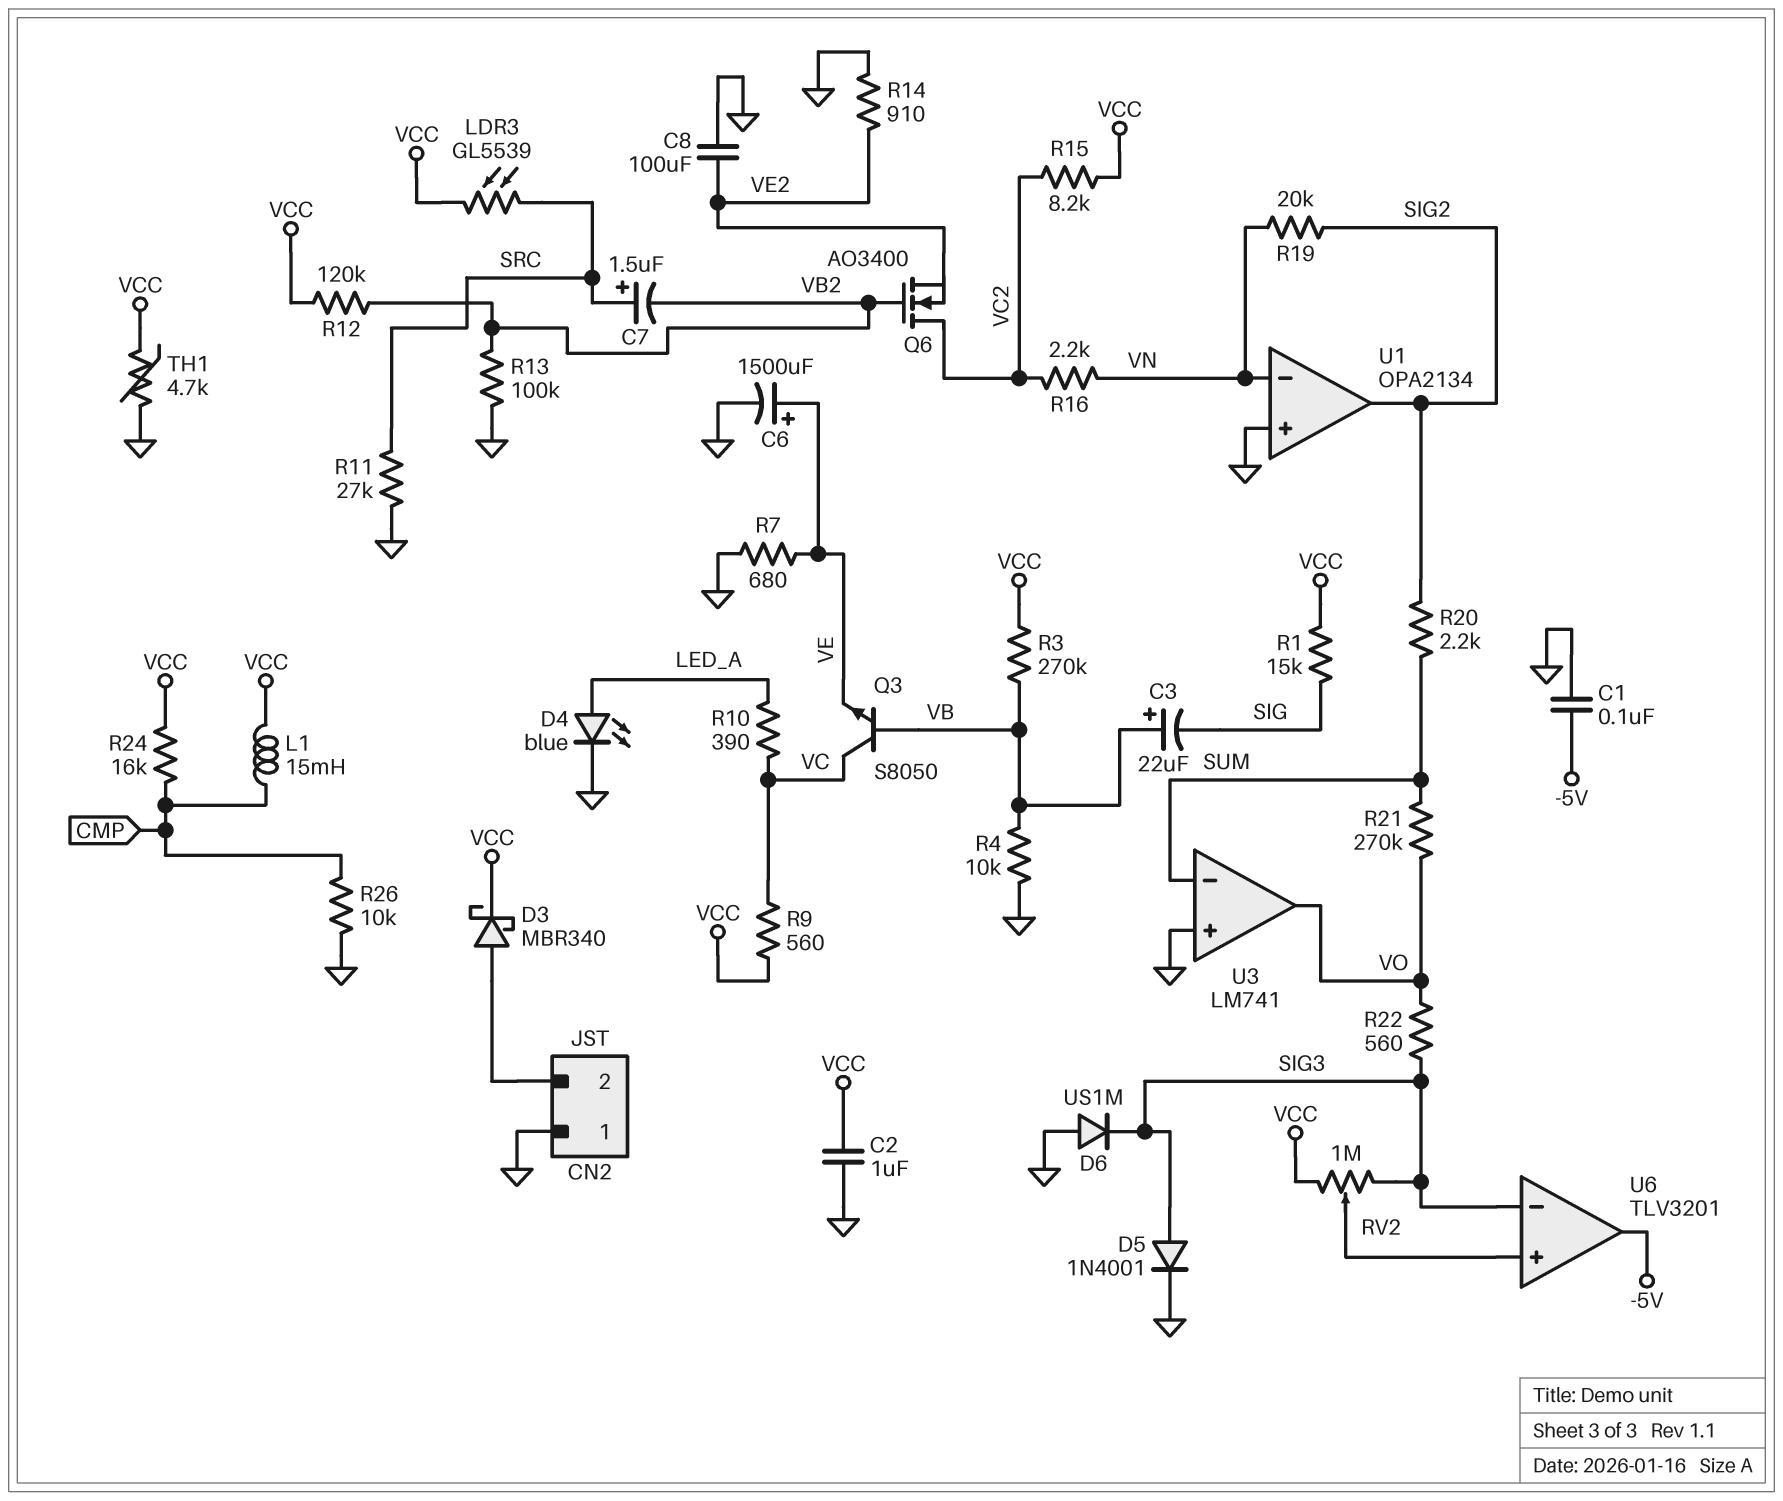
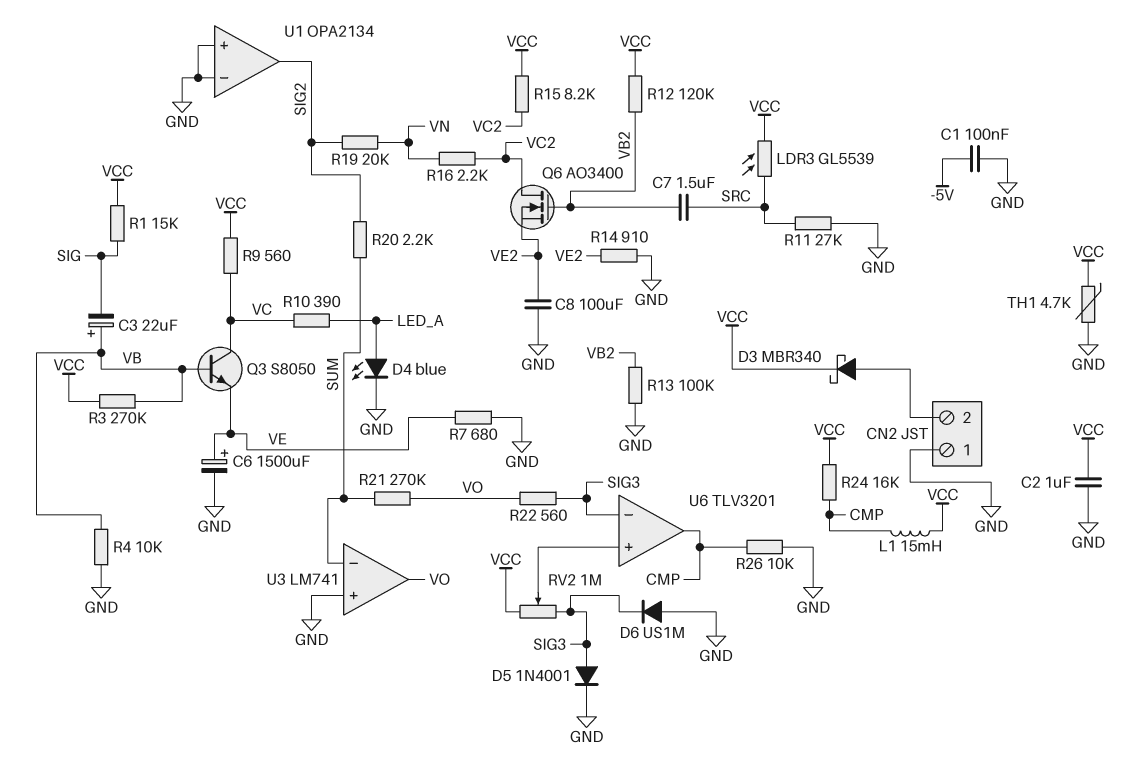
C7: 1.5uF (plus SRC, minus VB2) -> 1.5uF (SRC, VB2)
U1 pin in-: VN -> GND
U6 pin out: -5V -> CMP

